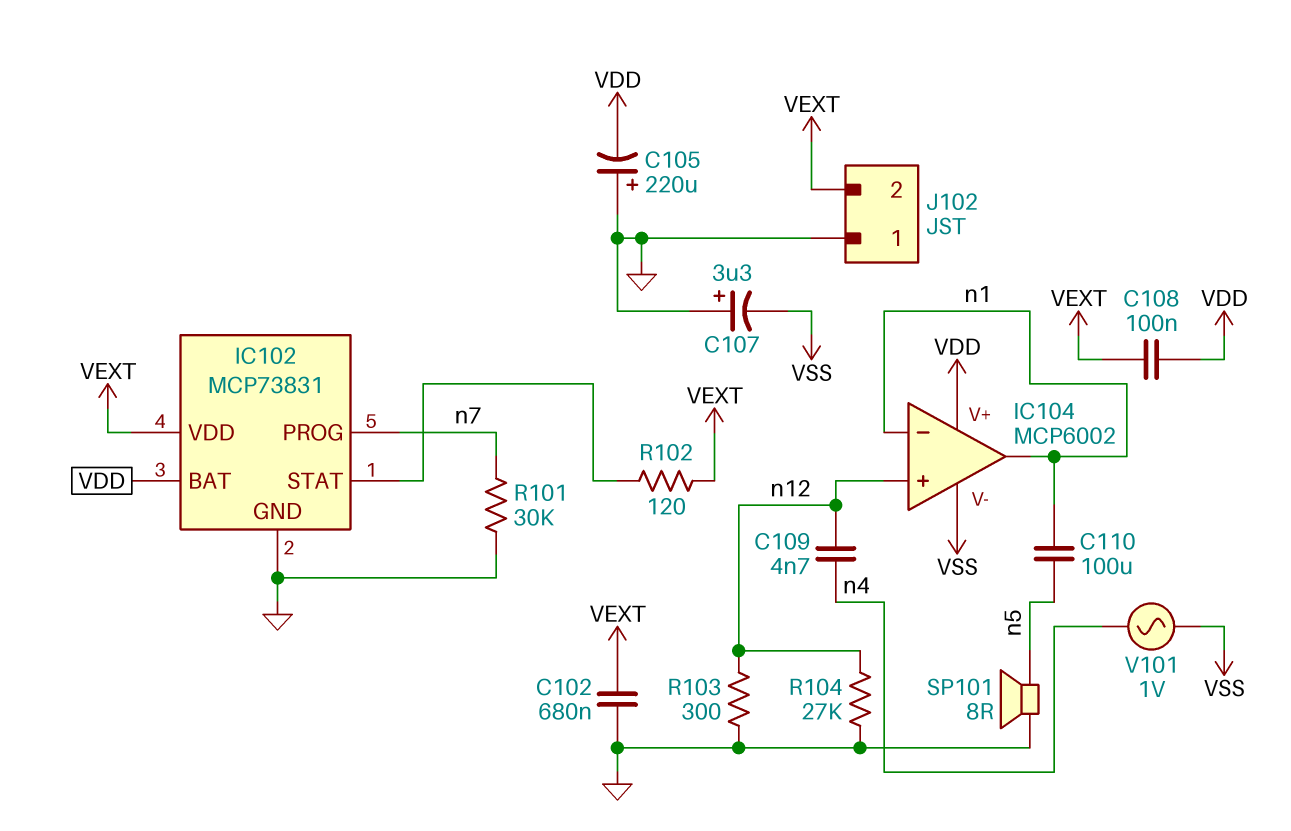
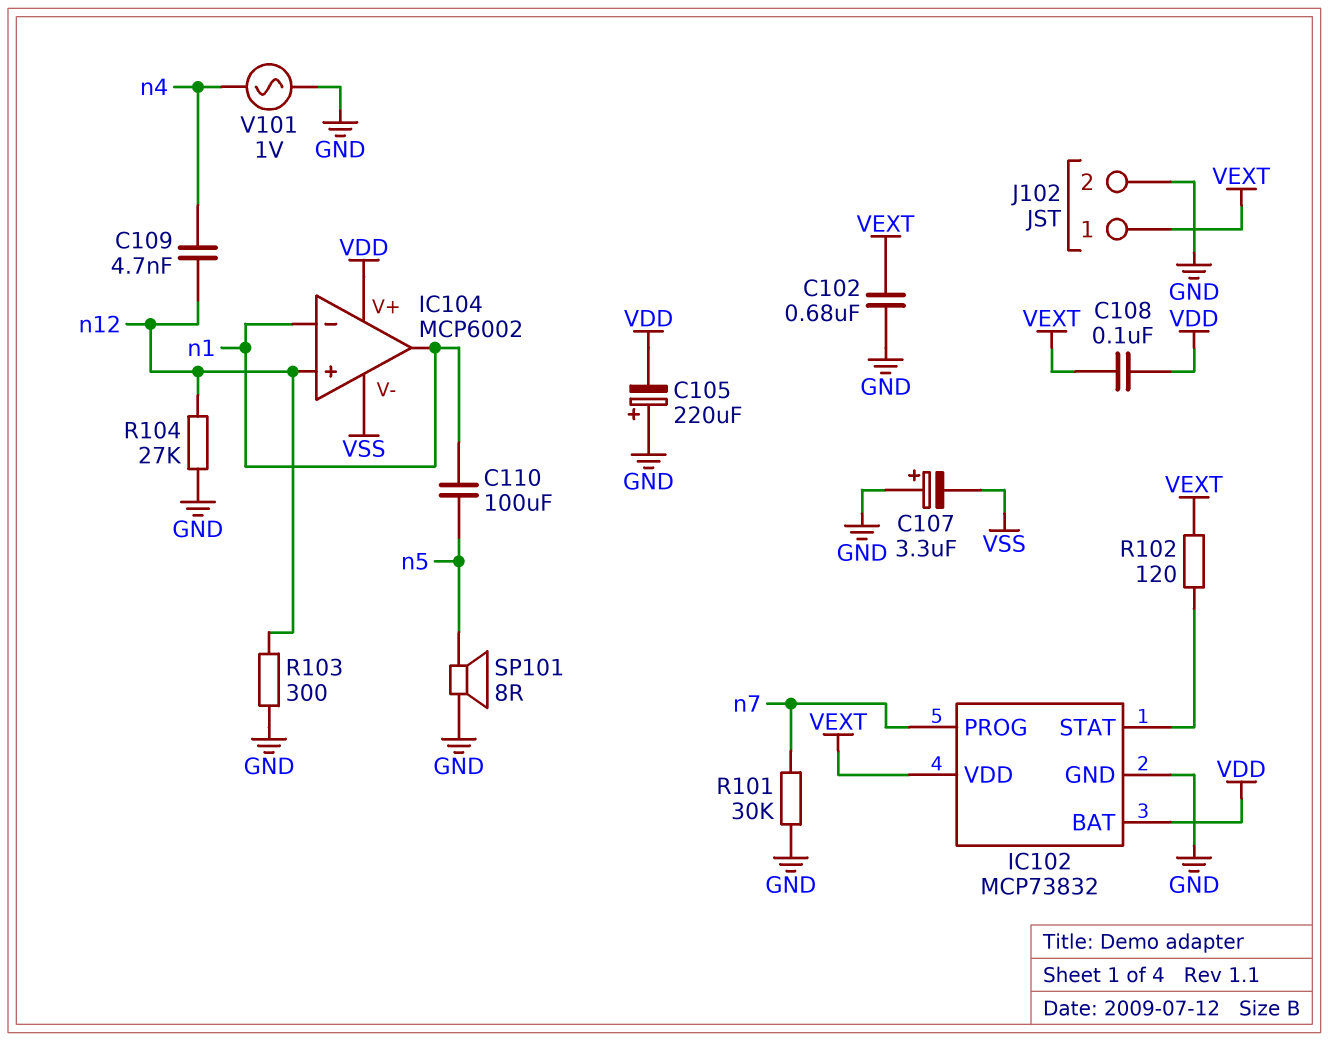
IC102: MCP73831 -> MCP73832
J102 pin 1: GND -> VEXT
J102 pin 2: VEXT -> GND
V101: AC 1V (VSS, n4) -> AC 1V (GND, n4)

